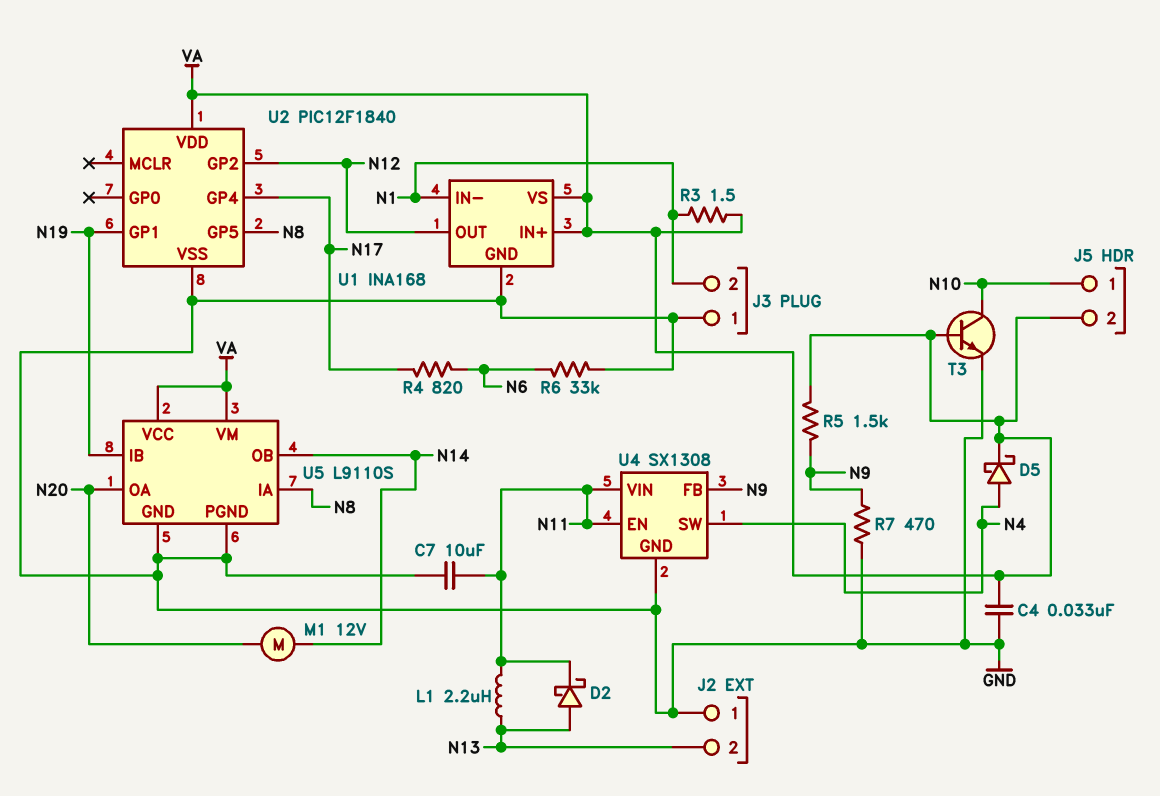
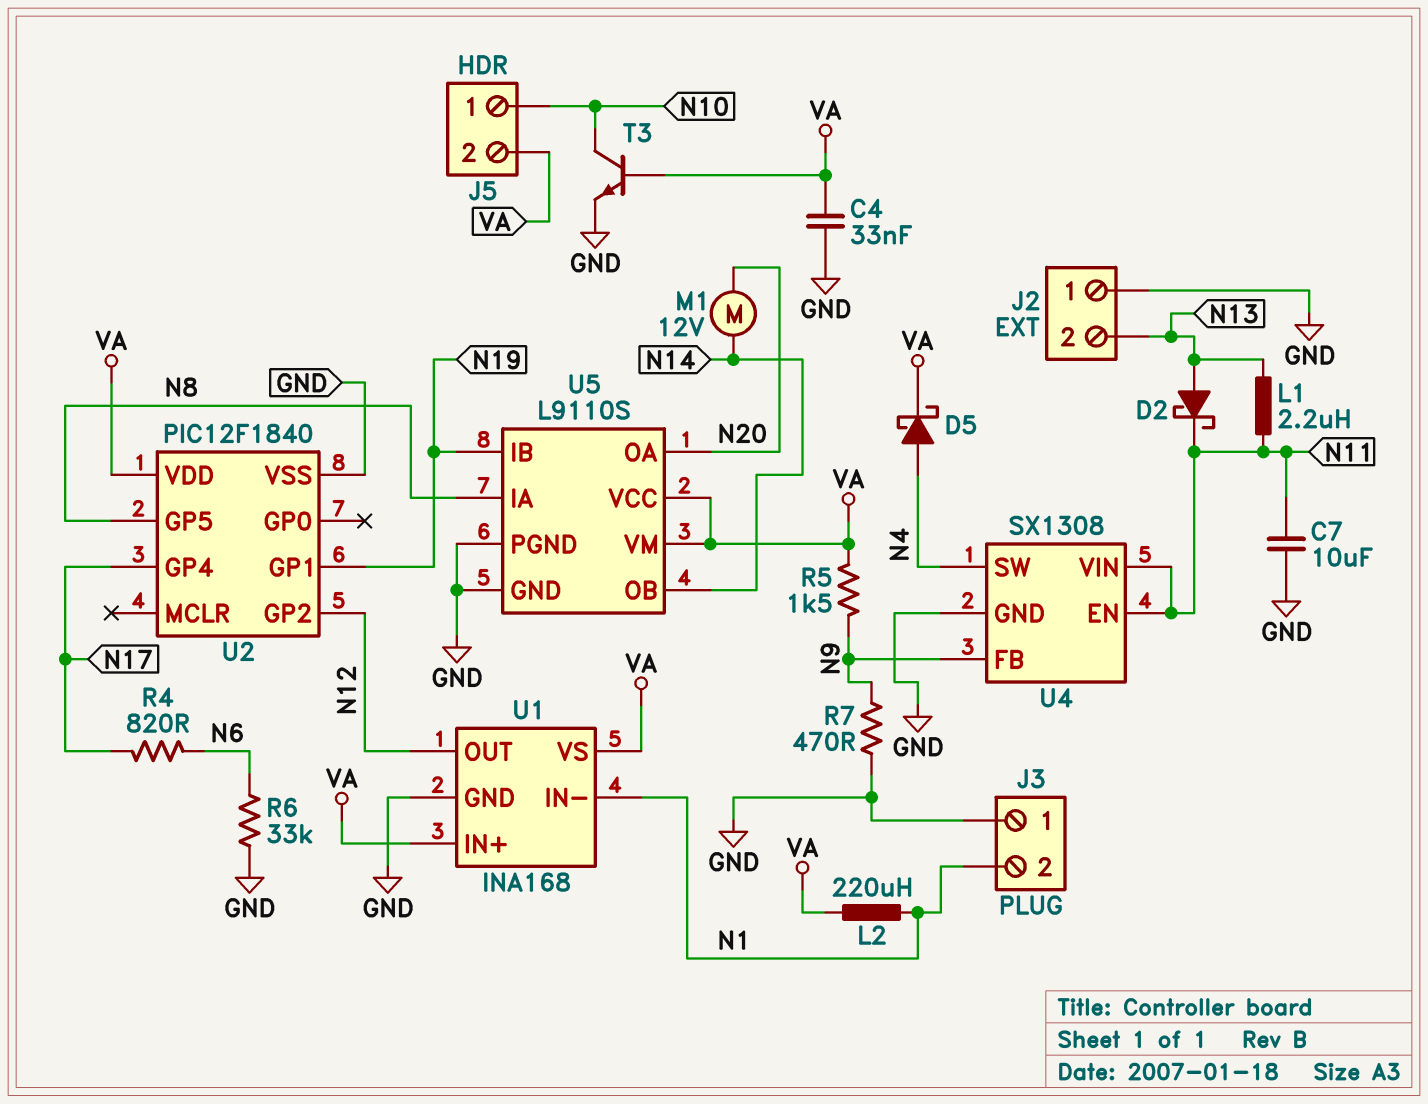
L2: none -> 220uH (N1, VA)
R3: 1.5 (N1, VA) -> none

